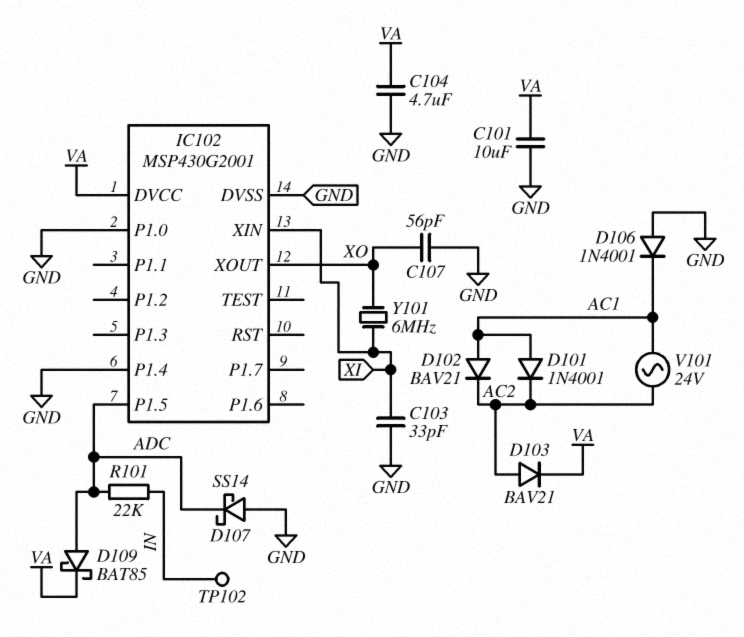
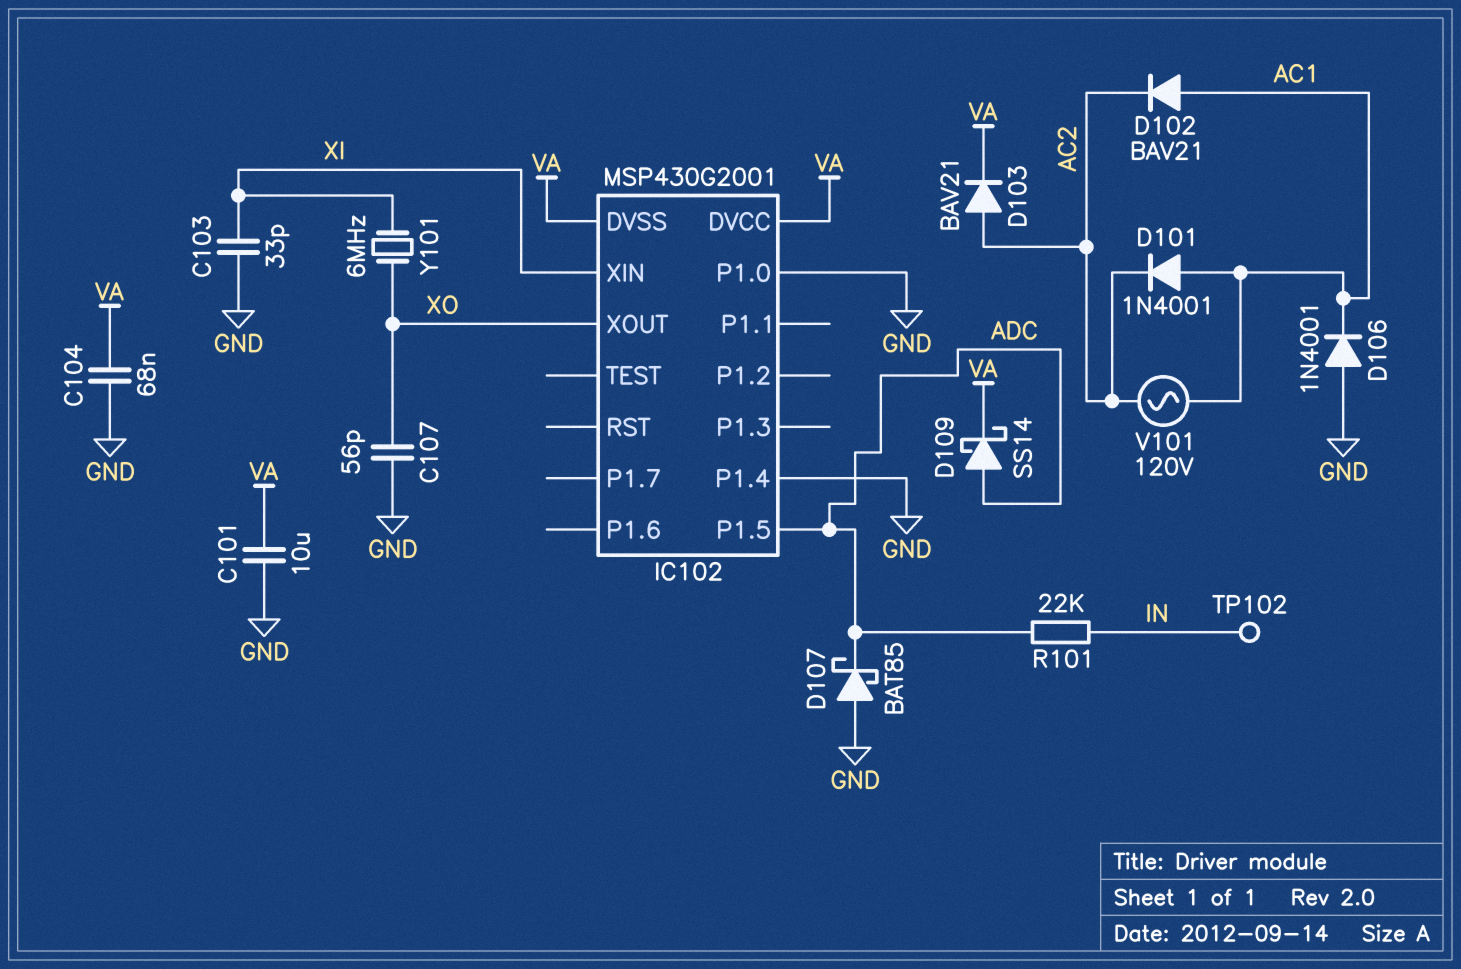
C104: 4.7uF (GND, VA) -> 68nF (GND, VA)
D107: schottky SS14 (A GND, K ADC) -> schottky BAT85 (A GND, K ADC)
D109: schottky BAT85 (A ADC, K VA) -> schottky SS14 (A ADC, K VA)
IC102 pin DVSS: GND -> VA
V101: AC 24V (AC1, AC2) -> AC 120V (AC1, AC2)

